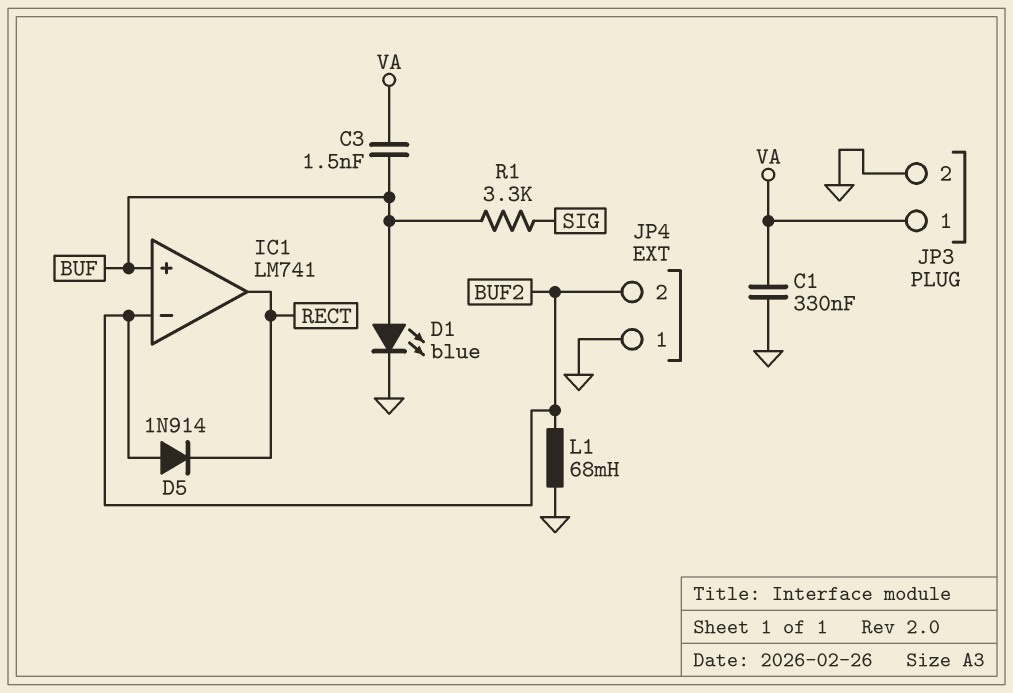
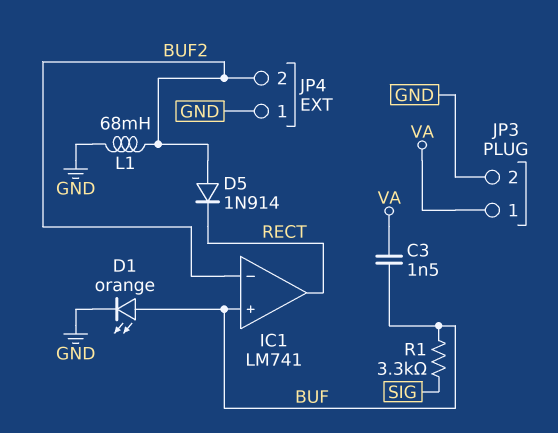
C1: 330nF (GND, VA) -> none
D1: LED blue (A BUF, K GND) -> LED orange (A BUF, K GND)

